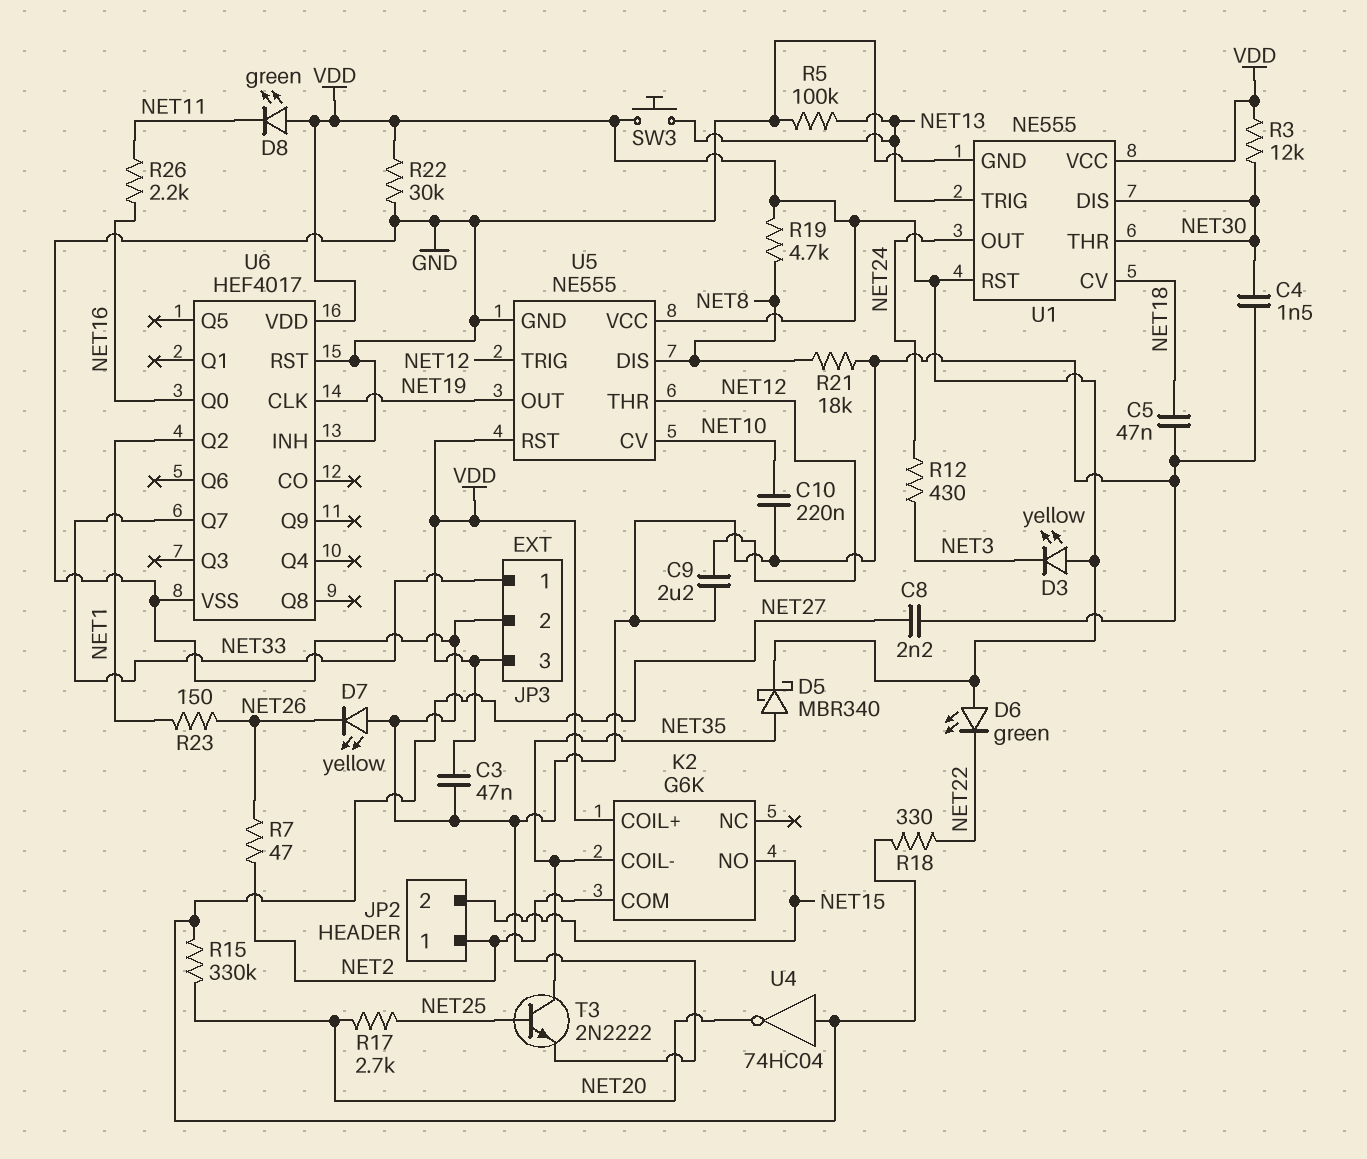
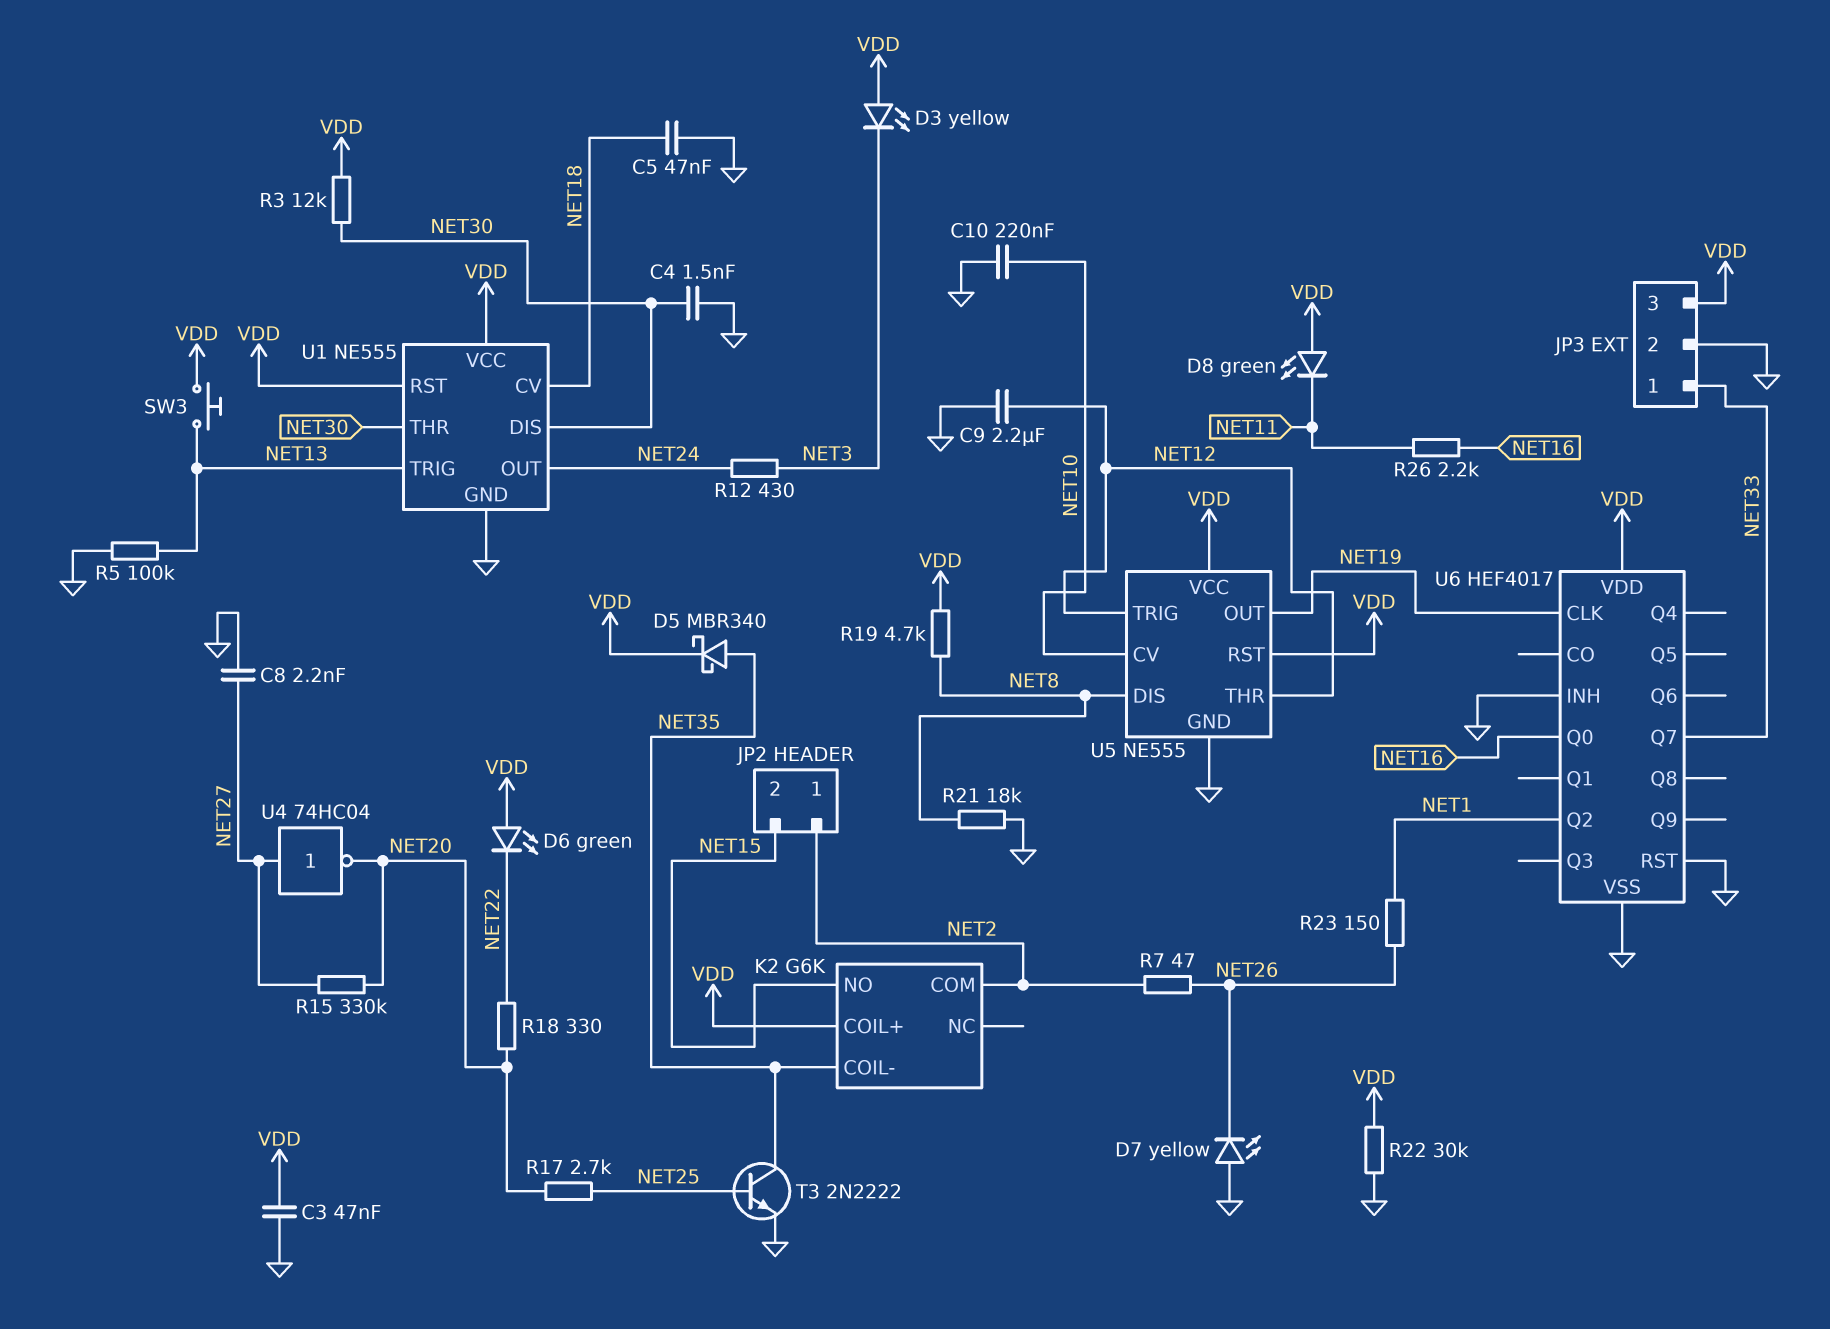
R18: 330 (NET22, NET27) -> 330 (NET20, NET22)

